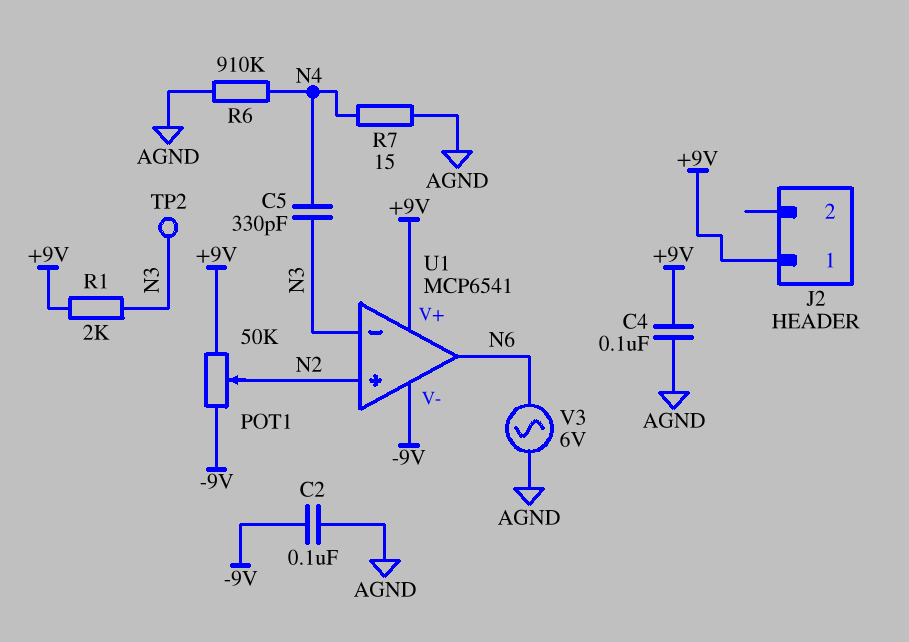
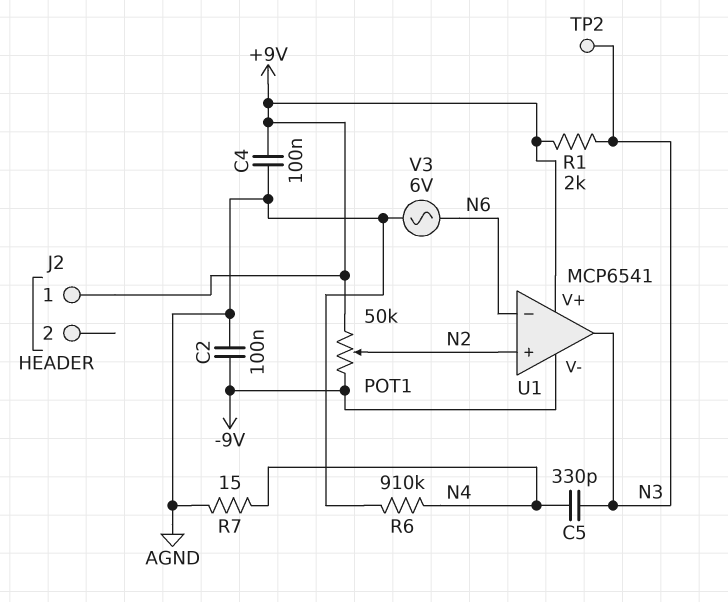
U1 pin in-: N3 -> N6
U1 pin out: N6 -> N3

